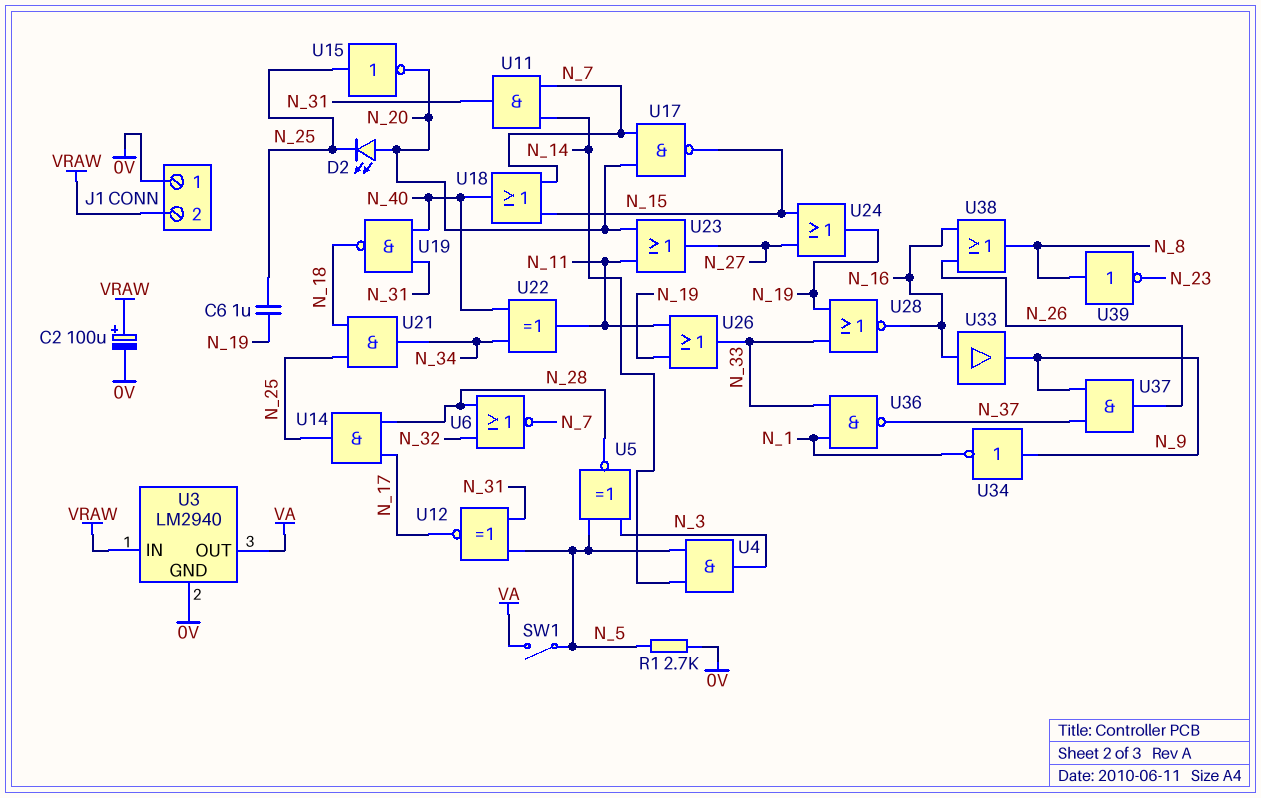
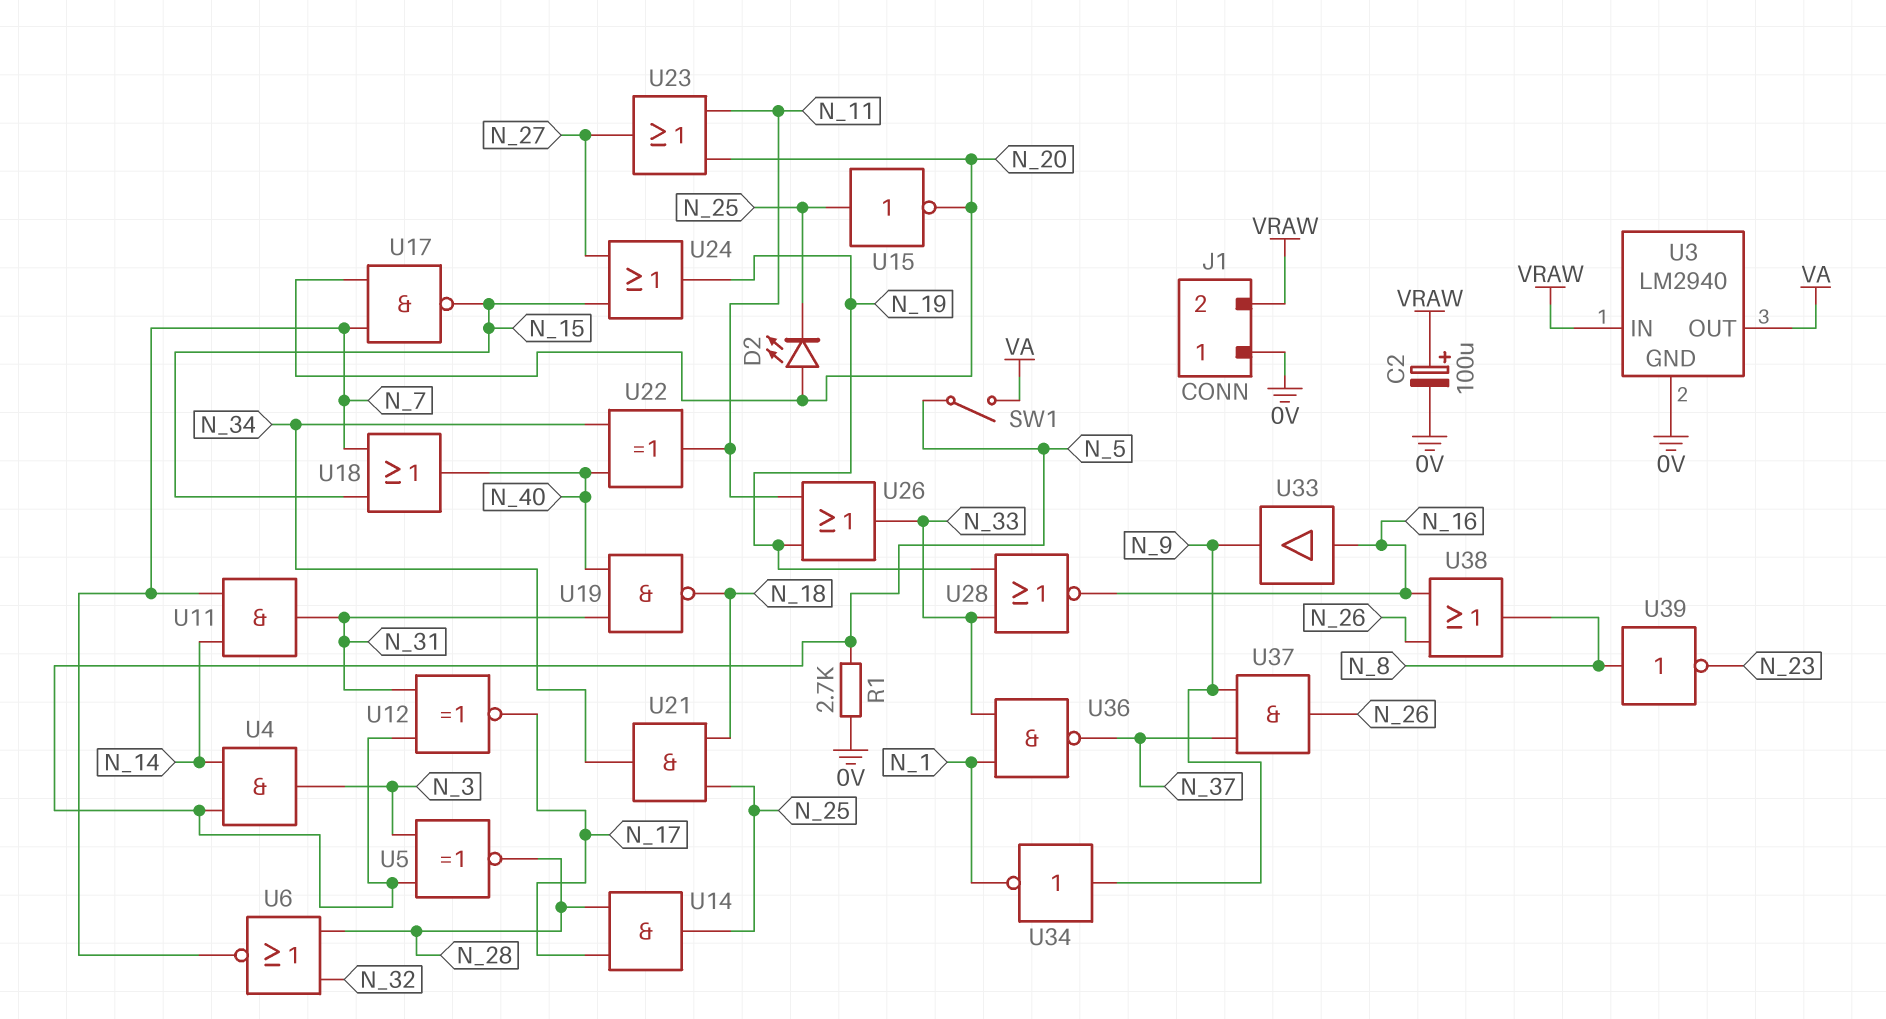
C6: 1uF (N_19, N_25) -> none

